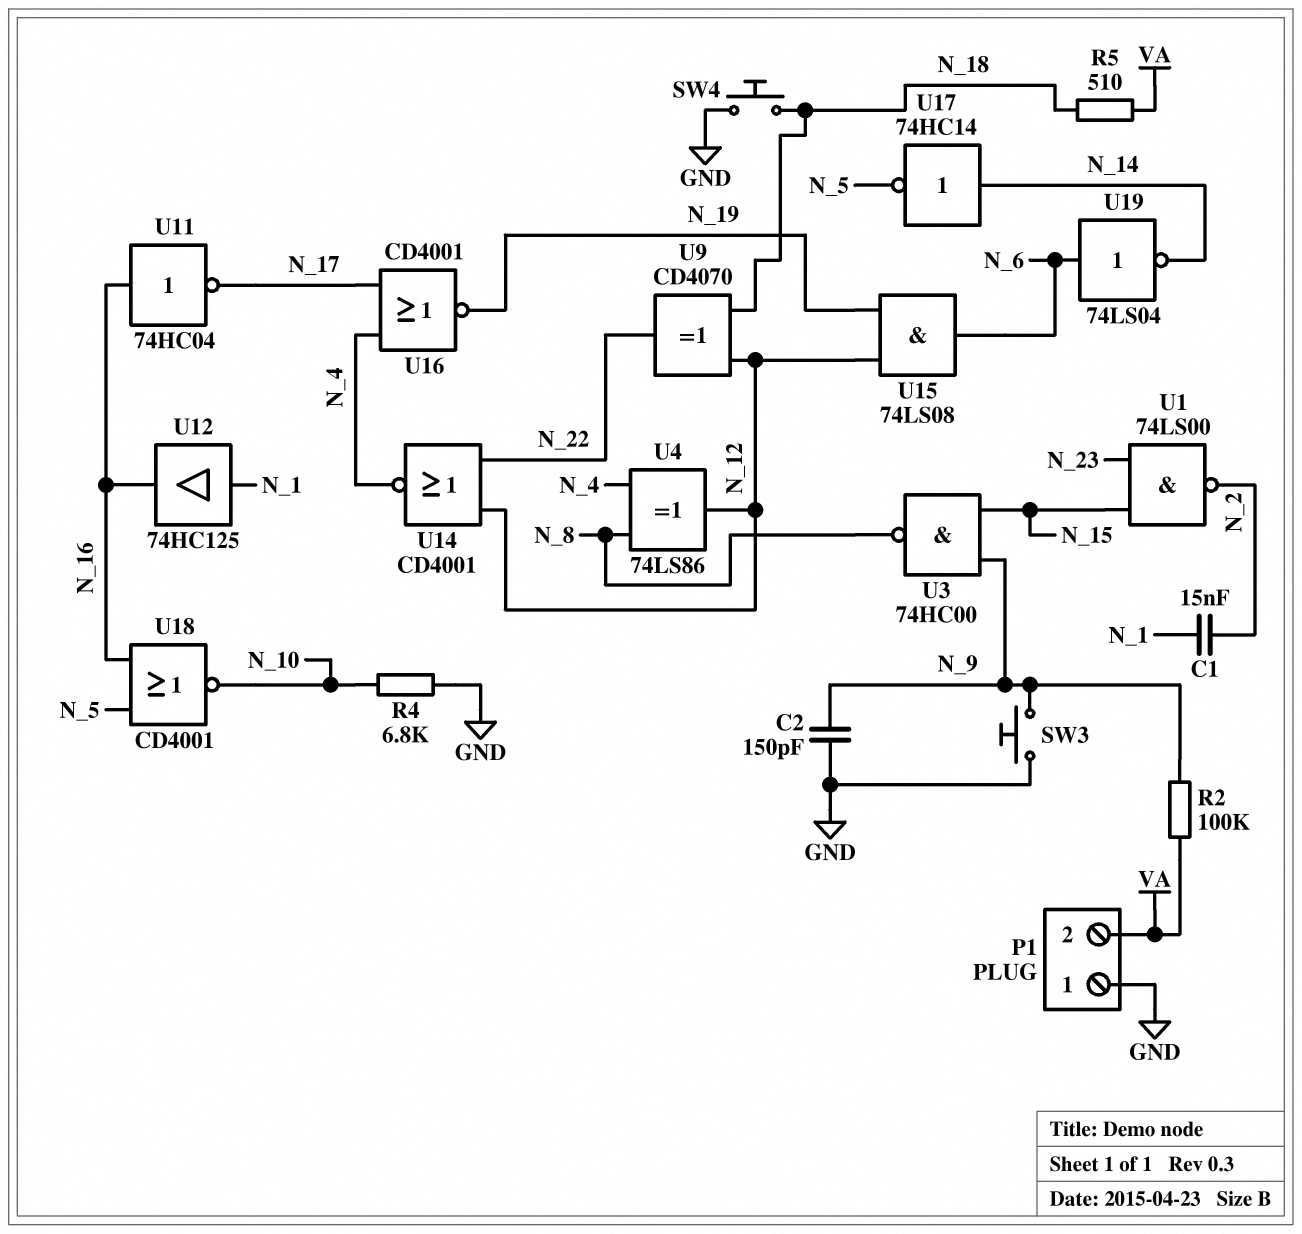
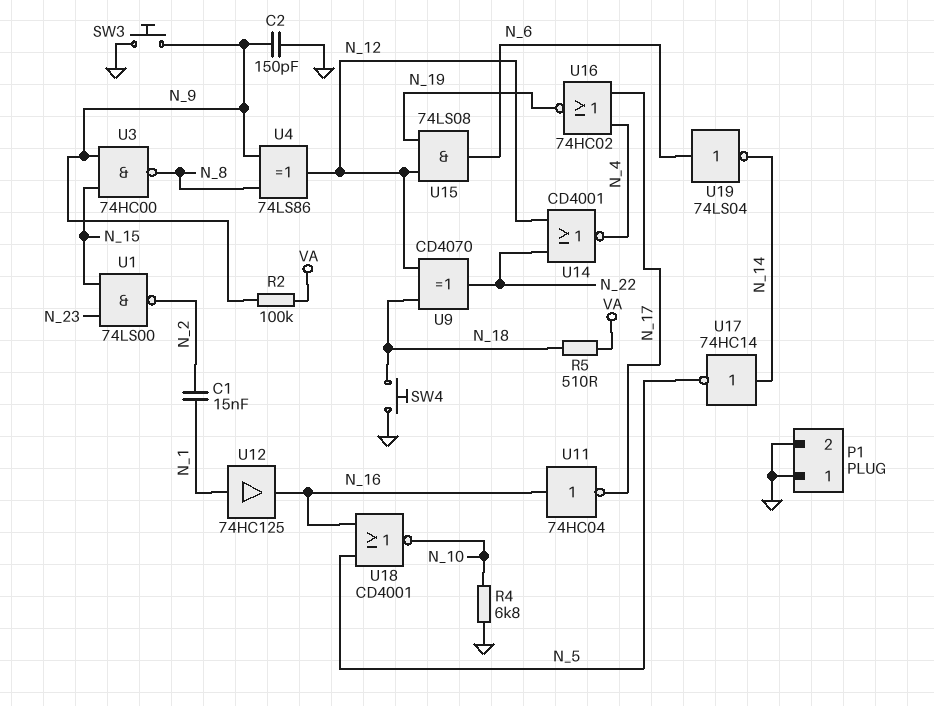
P1 pin 2: VA -> GND
U4: XOR 74LS86 (in N_4, in N_8, out N_12) -> XOR 74LS86 (in N_8, in N_9, out N_12)
U16: NOR CD4001 (in N_4, in N_17, out N_19) -> NOR 74HC02 (in N_4, in N_17, out N_19)

